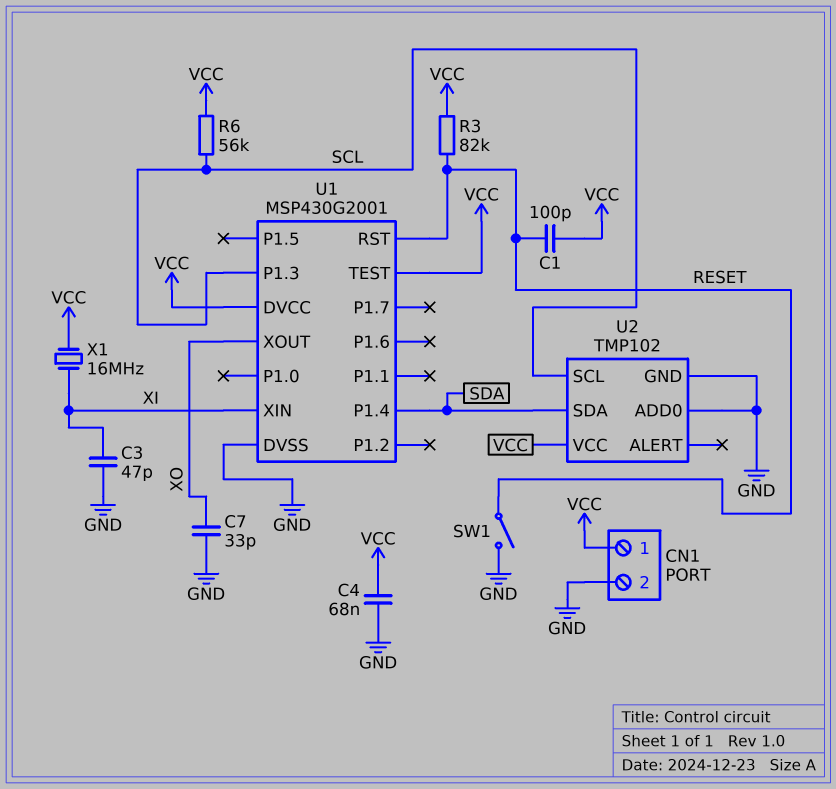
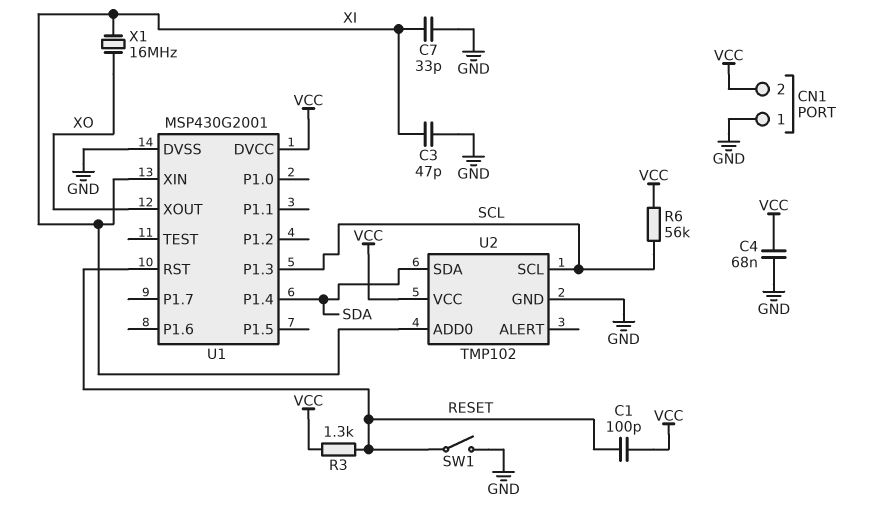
C7: 33pF (GND, XO) -> 33pF (GND, XI)
CN1 pin 1: VCC -> GND
CN1 pin 2: GND -> VCC
R3: 82k (RESET, VCC) -> 1.3k (RESET, VCC)
U1 pin TEST: VCC -> none
U2 pin ADD0: GND -> XI
X1: 16MHz (VCC, XI) -> 16MHz (XI, XO)

